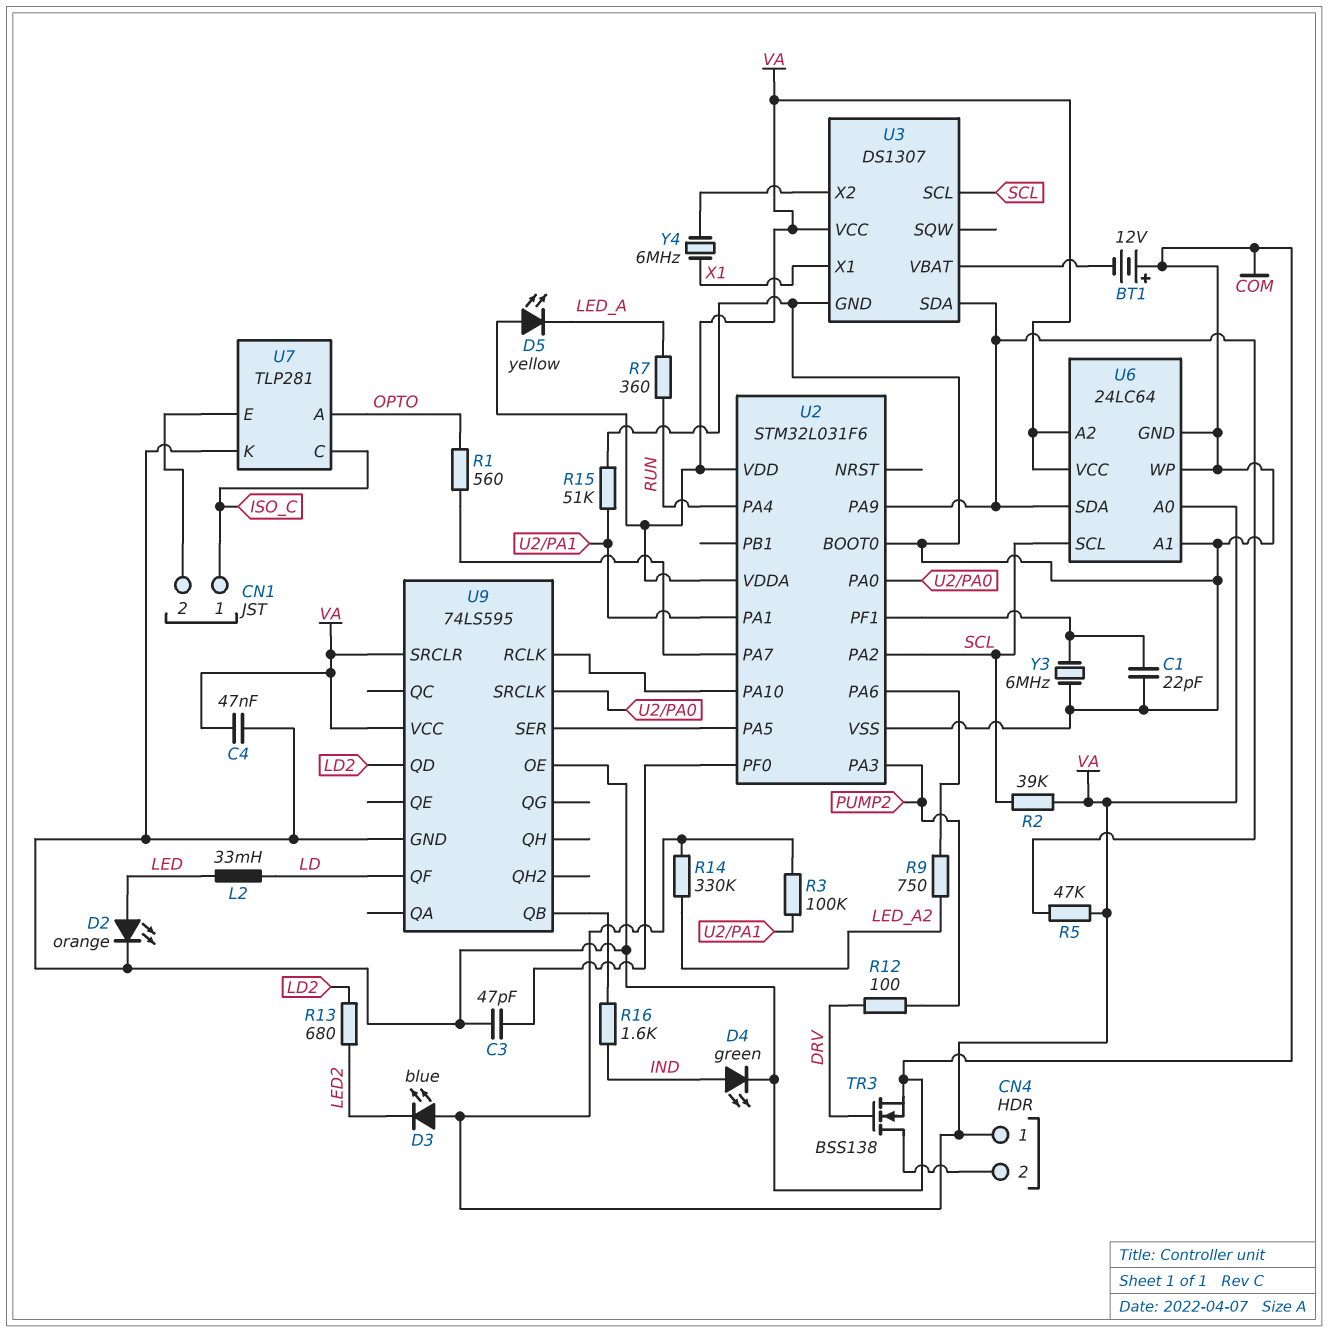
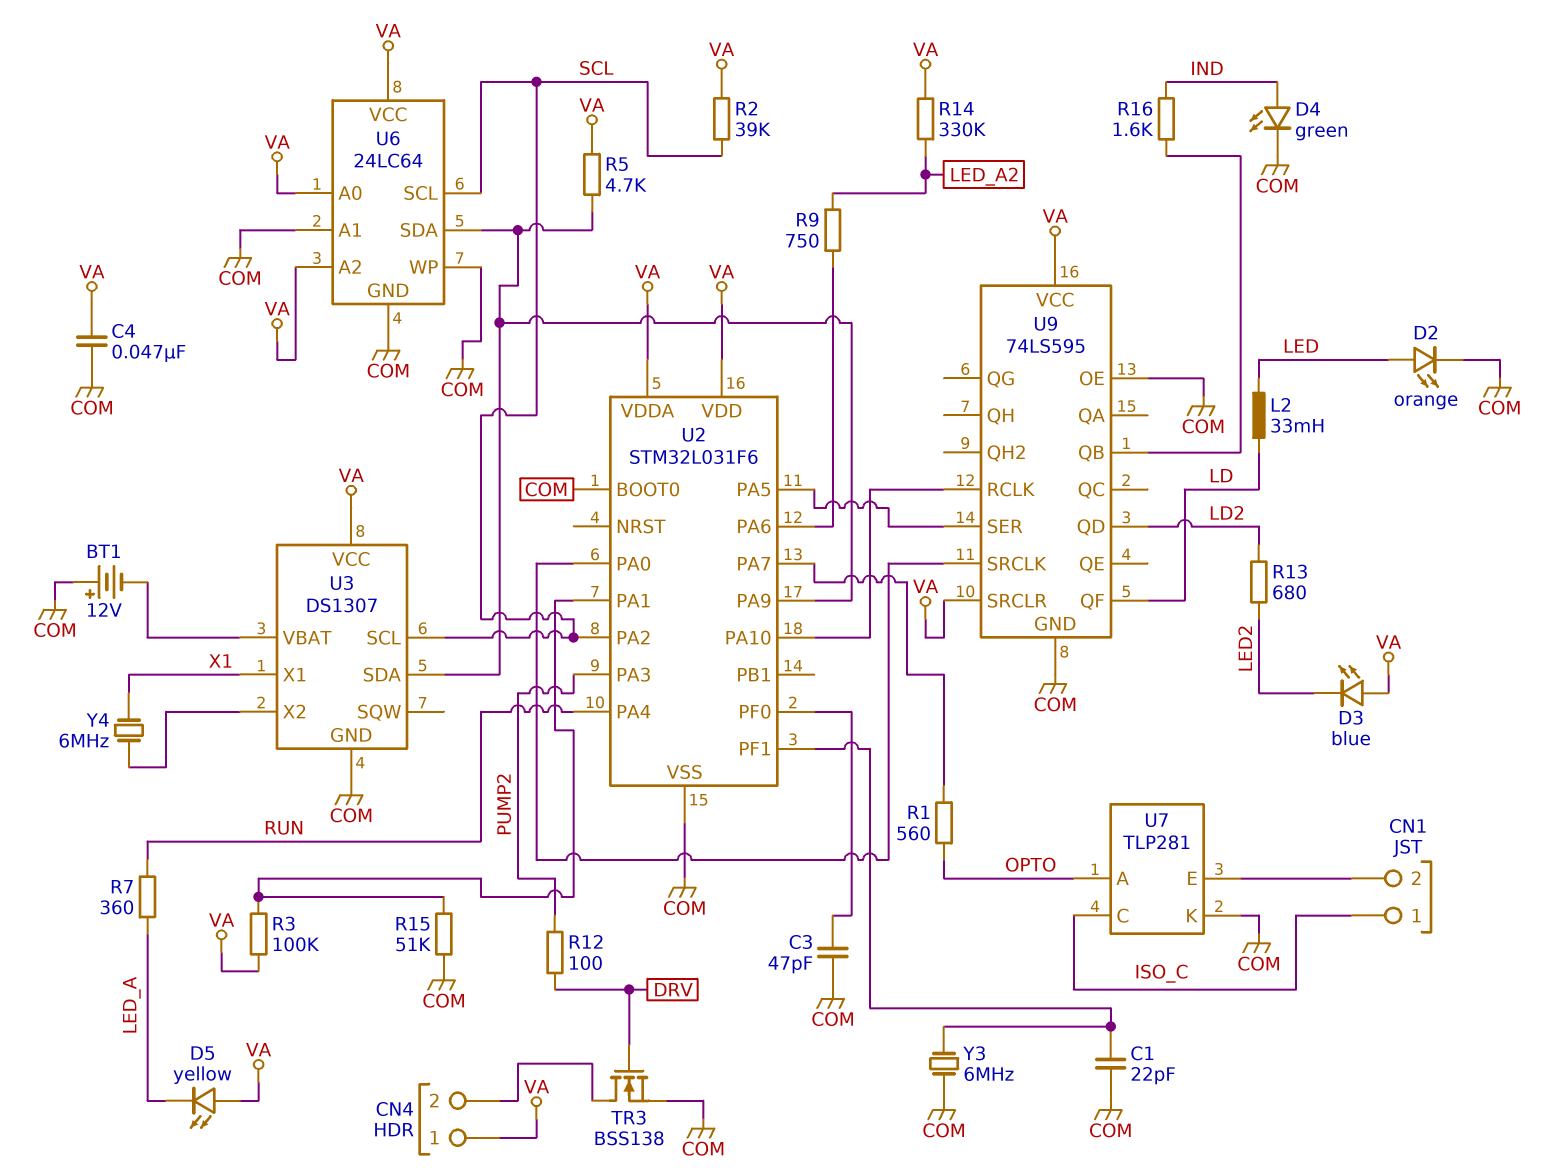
R5: 47k (U2/PA9, VA) -> 4.7k (U2/PA9, VA)

